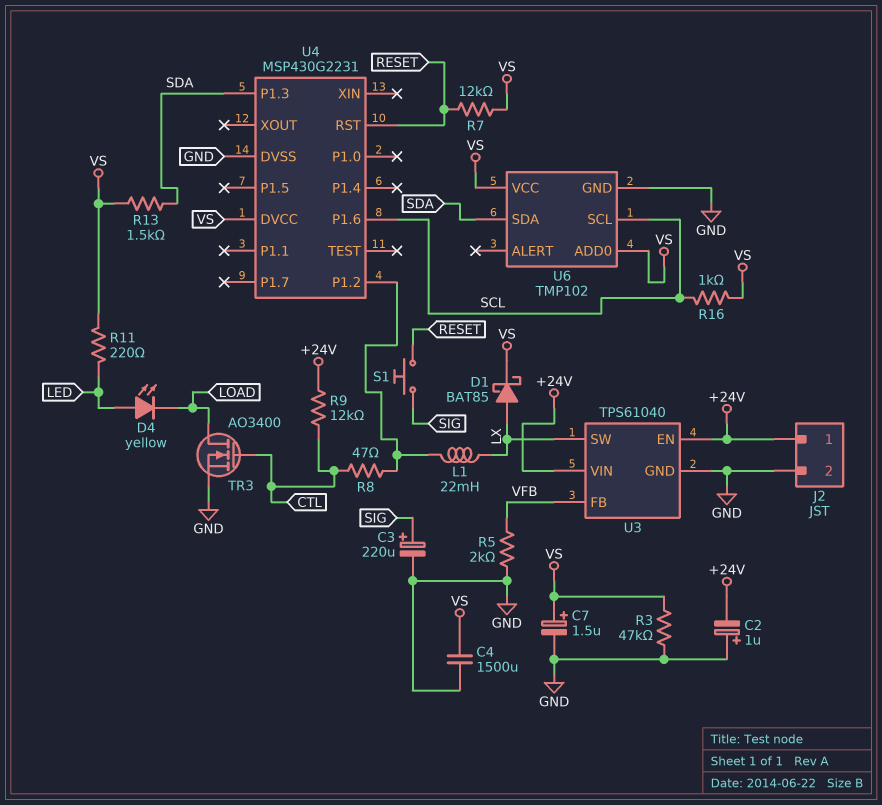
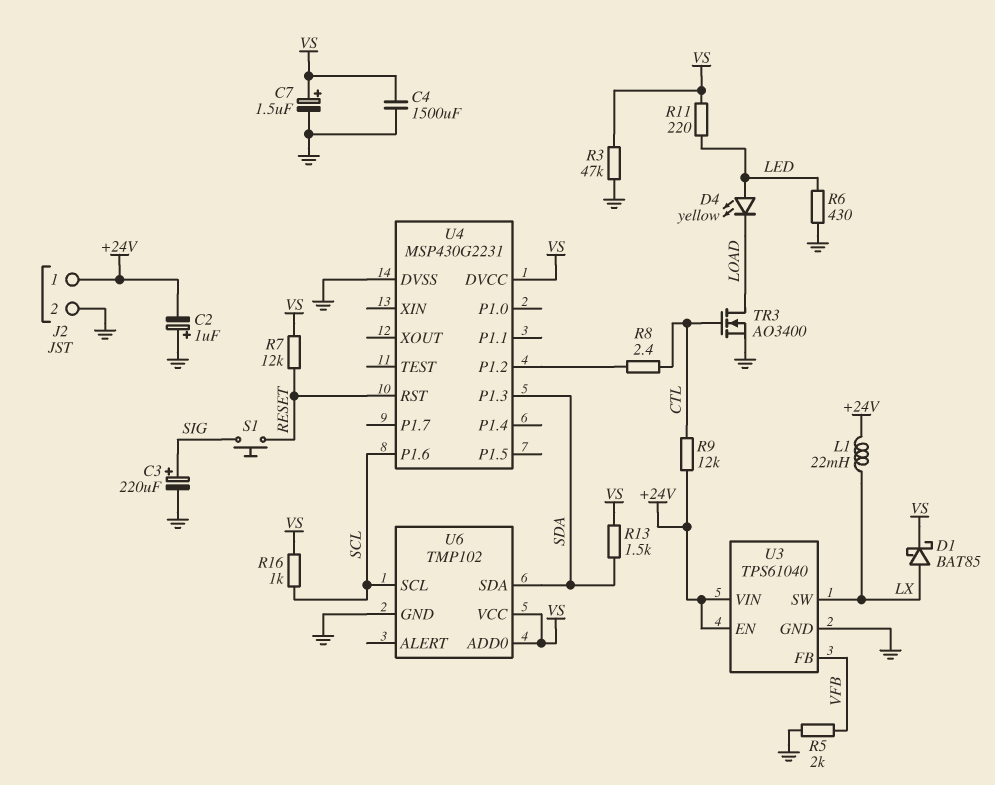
L1: 22mH (LX, U4/P1.2) -> 22mH (+24V, LX)
R6: none -> 430 (GND, LED)
R8: 47 (CTL, U4/P1.2) -> 2.4 (CTL, U4/P1.2)

